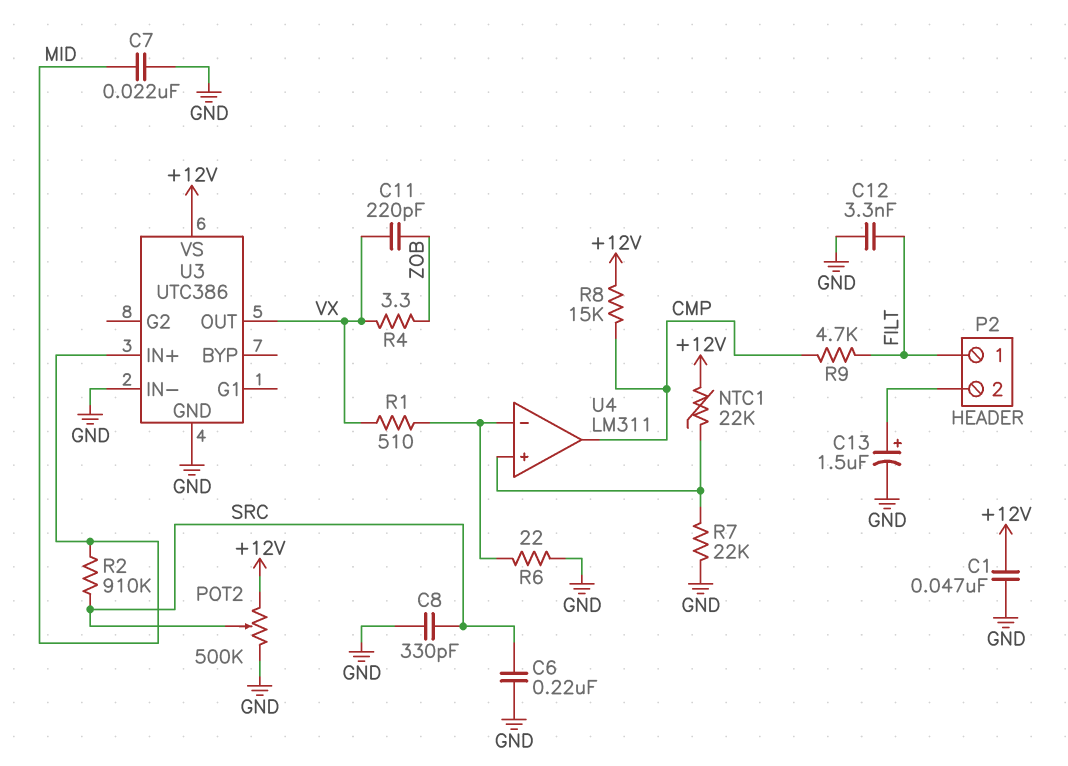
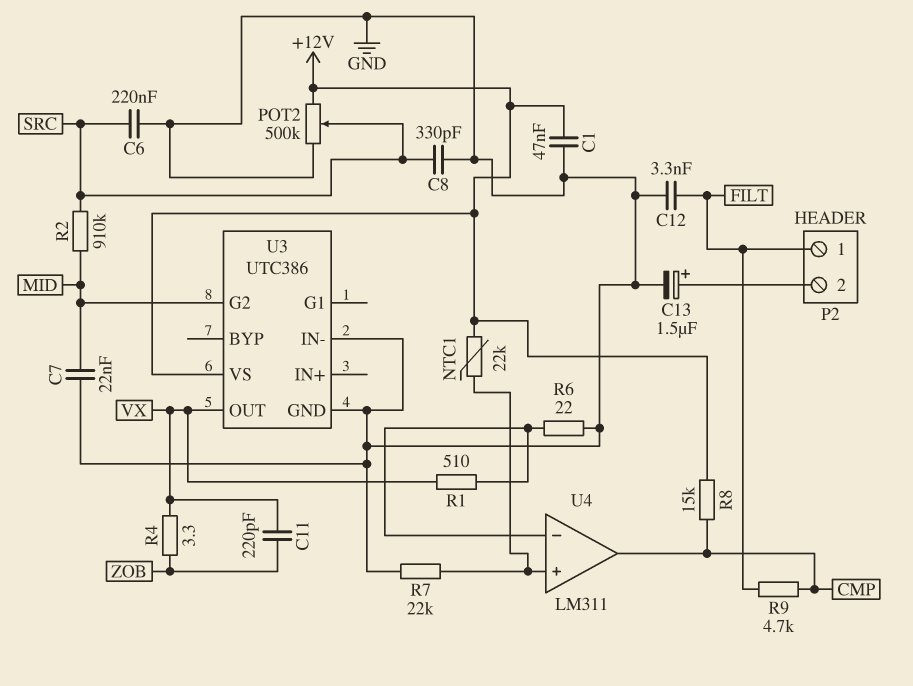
U3 pin G2: none -> MID
U3 pin IN+: MID -> none

